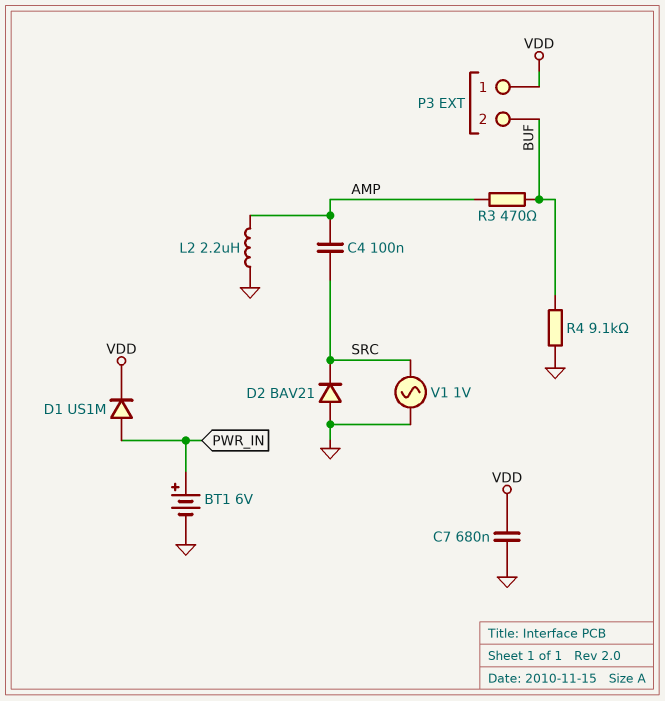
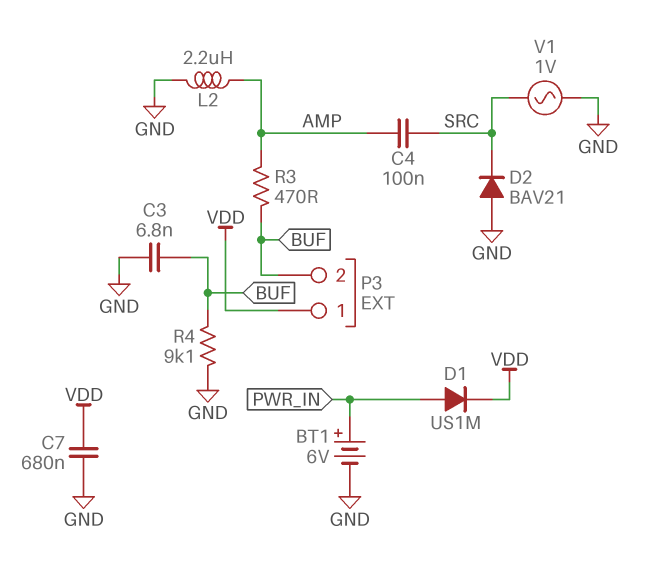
C3: none -> 6.8nF (BUF, GND)

